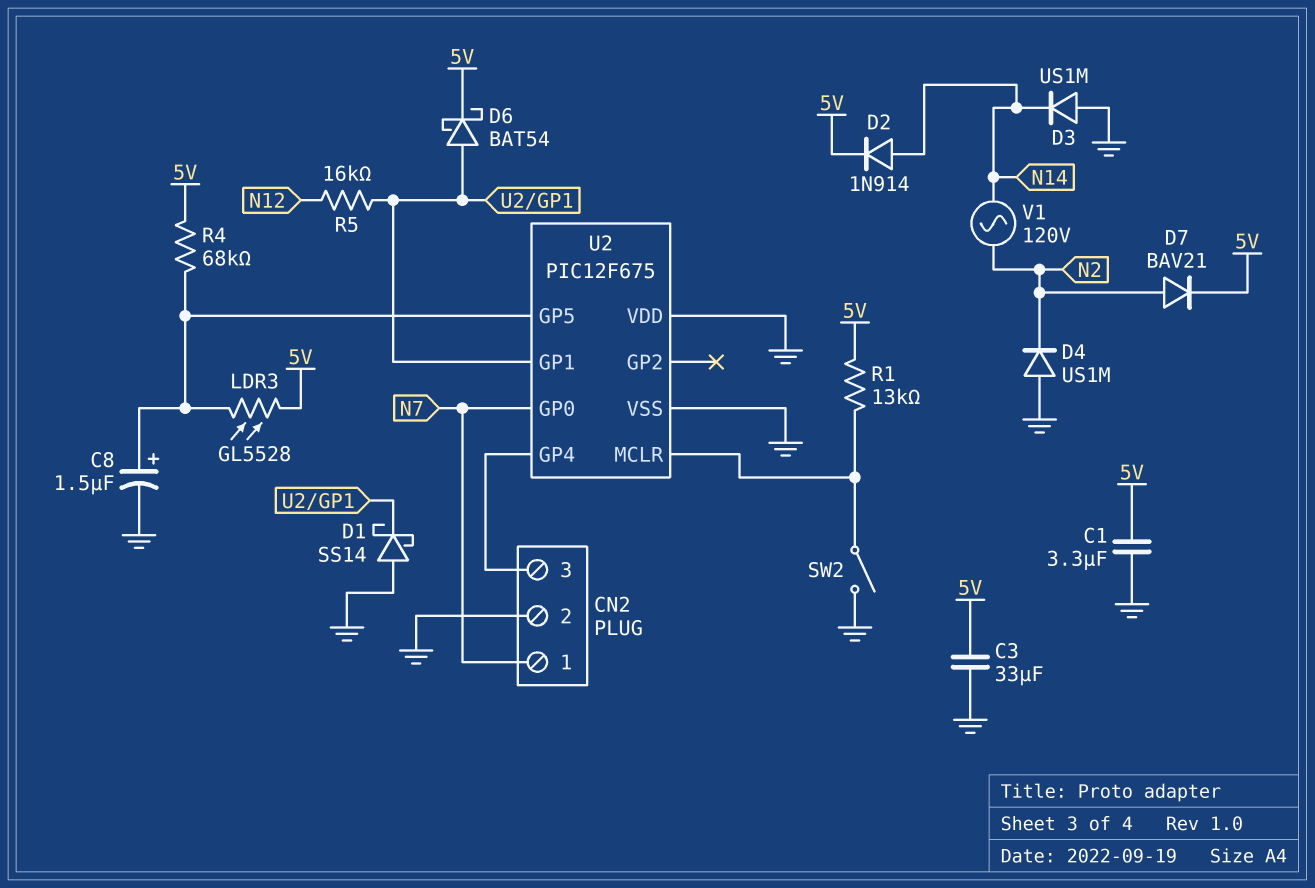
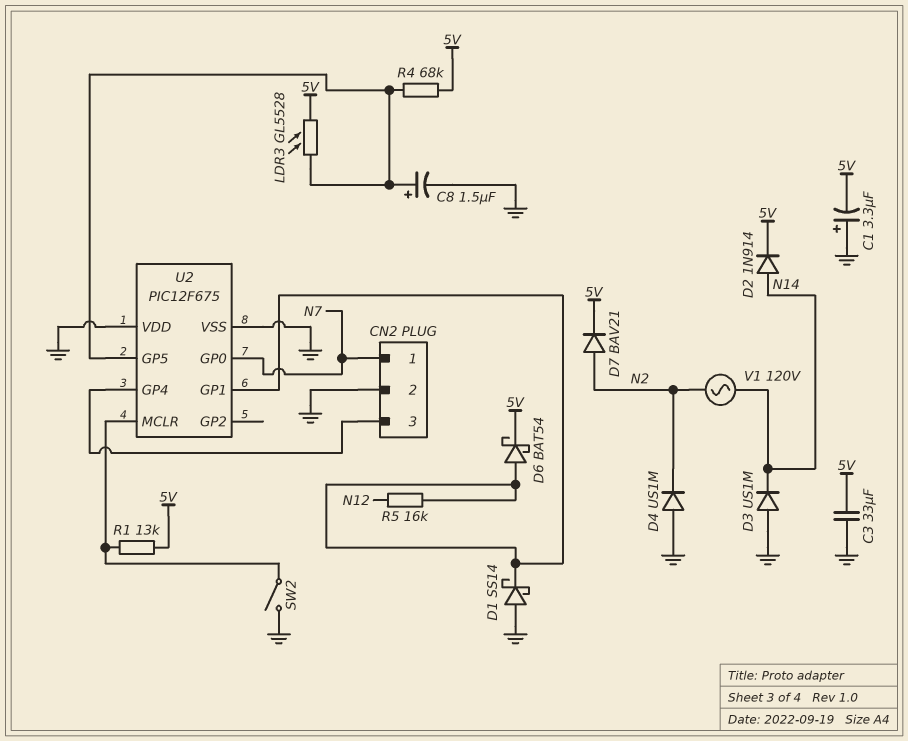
C1: 3.3uF (5V, GND) -> 3.3uF (plus GND, minus 5V)

